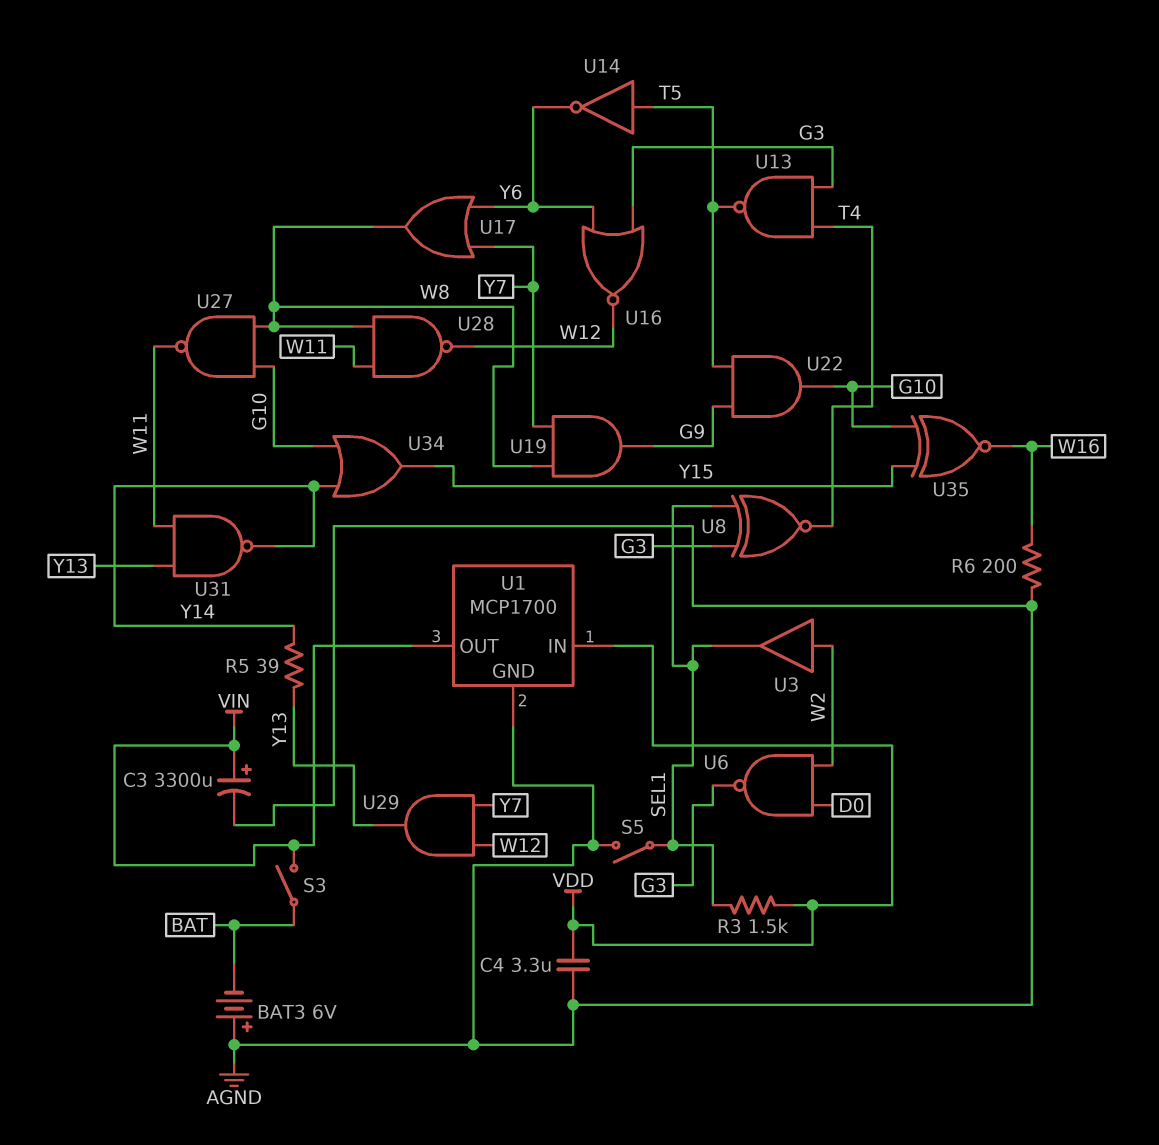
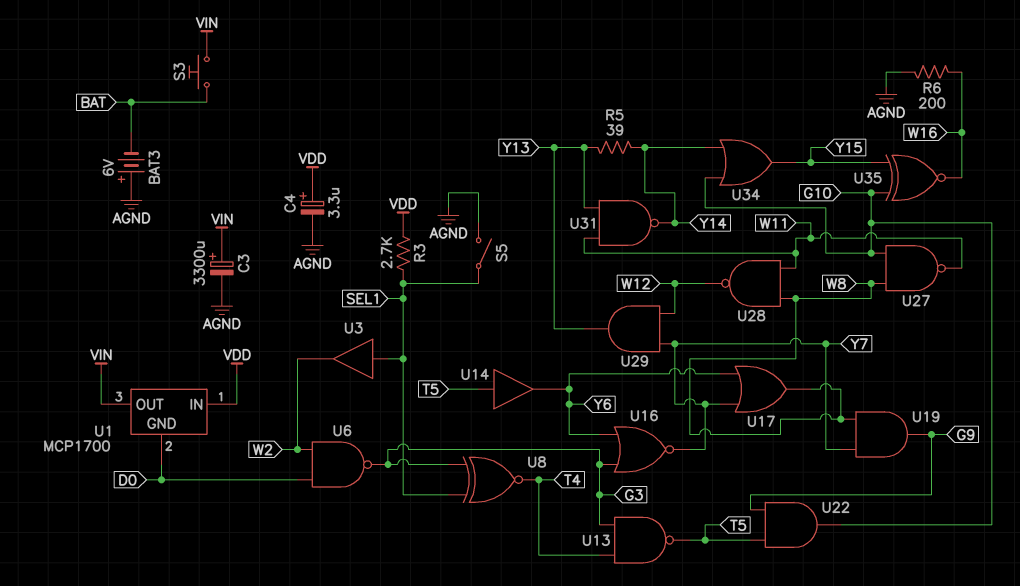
C4: 3.3uF (AGND, VDD) -> 3.3uF (plus VDD, minus AGND)
R3: 1.5k (SEL1, VDD) -> 2.7k (SEL1, VDD)
S3: switch (BAT, VIN) -> button (BAT, VIN)
U1 pin GND: AGND -> D0
U3: buffer (in W2, out SEL1) -> buffer (in SEL1, out W2)
U14: NOT (in T5, out Y6) -> buffer (in T5, out Y6)
U16: NOR (in G3, in Y6, out W12) -> NOR (in G3, in Y6, out Y7)

